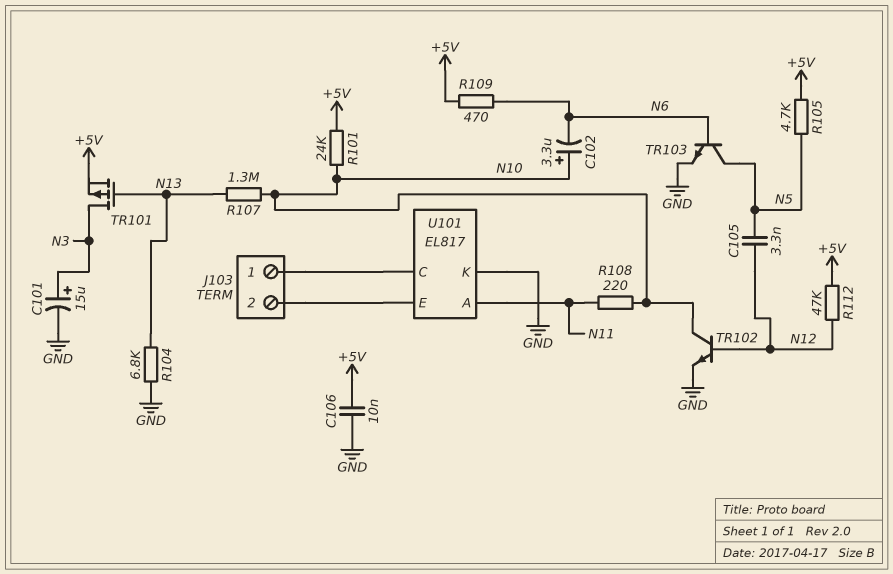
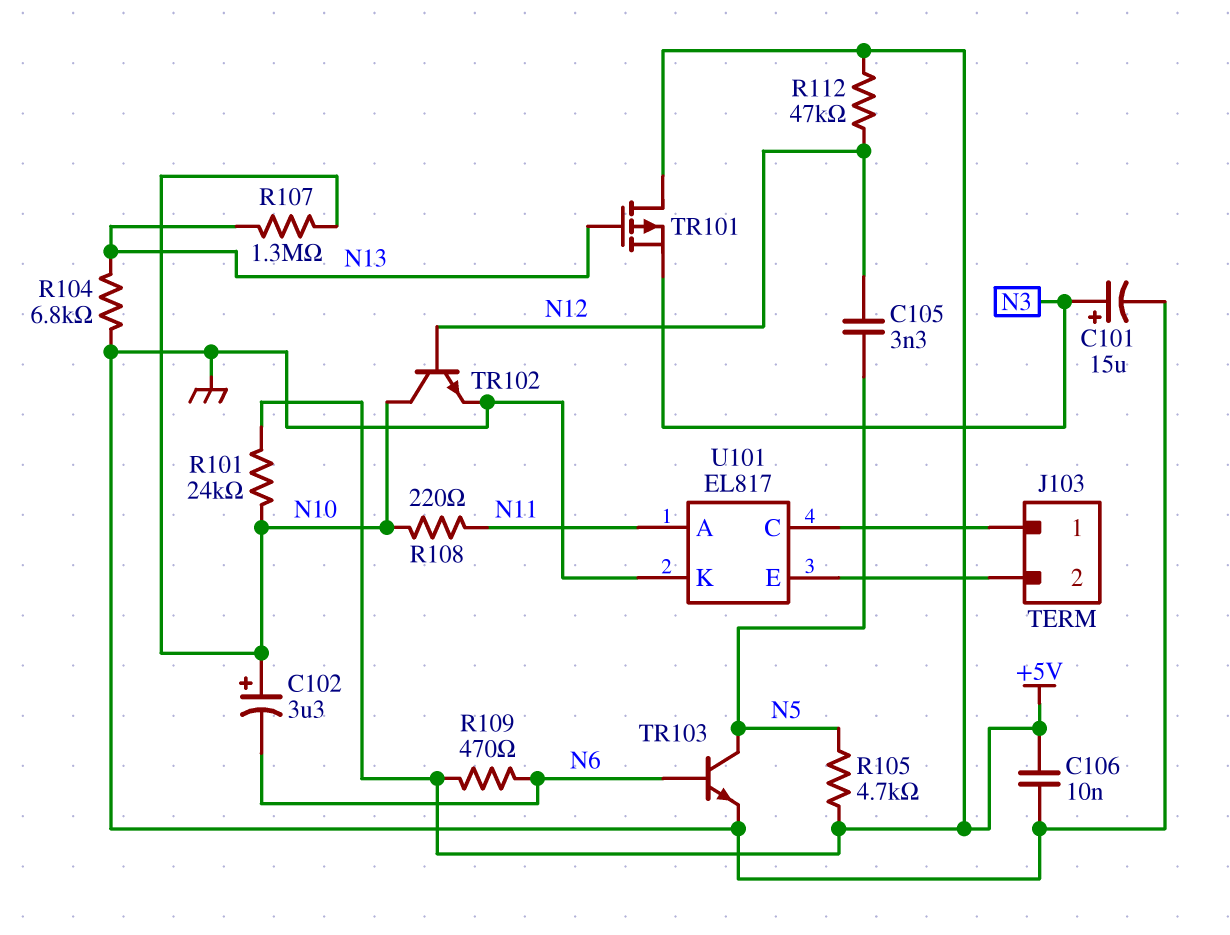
TR101: PMOS (G N13, D N3, S +5V) -> PMOS (G N13, D +5V, S N3)

